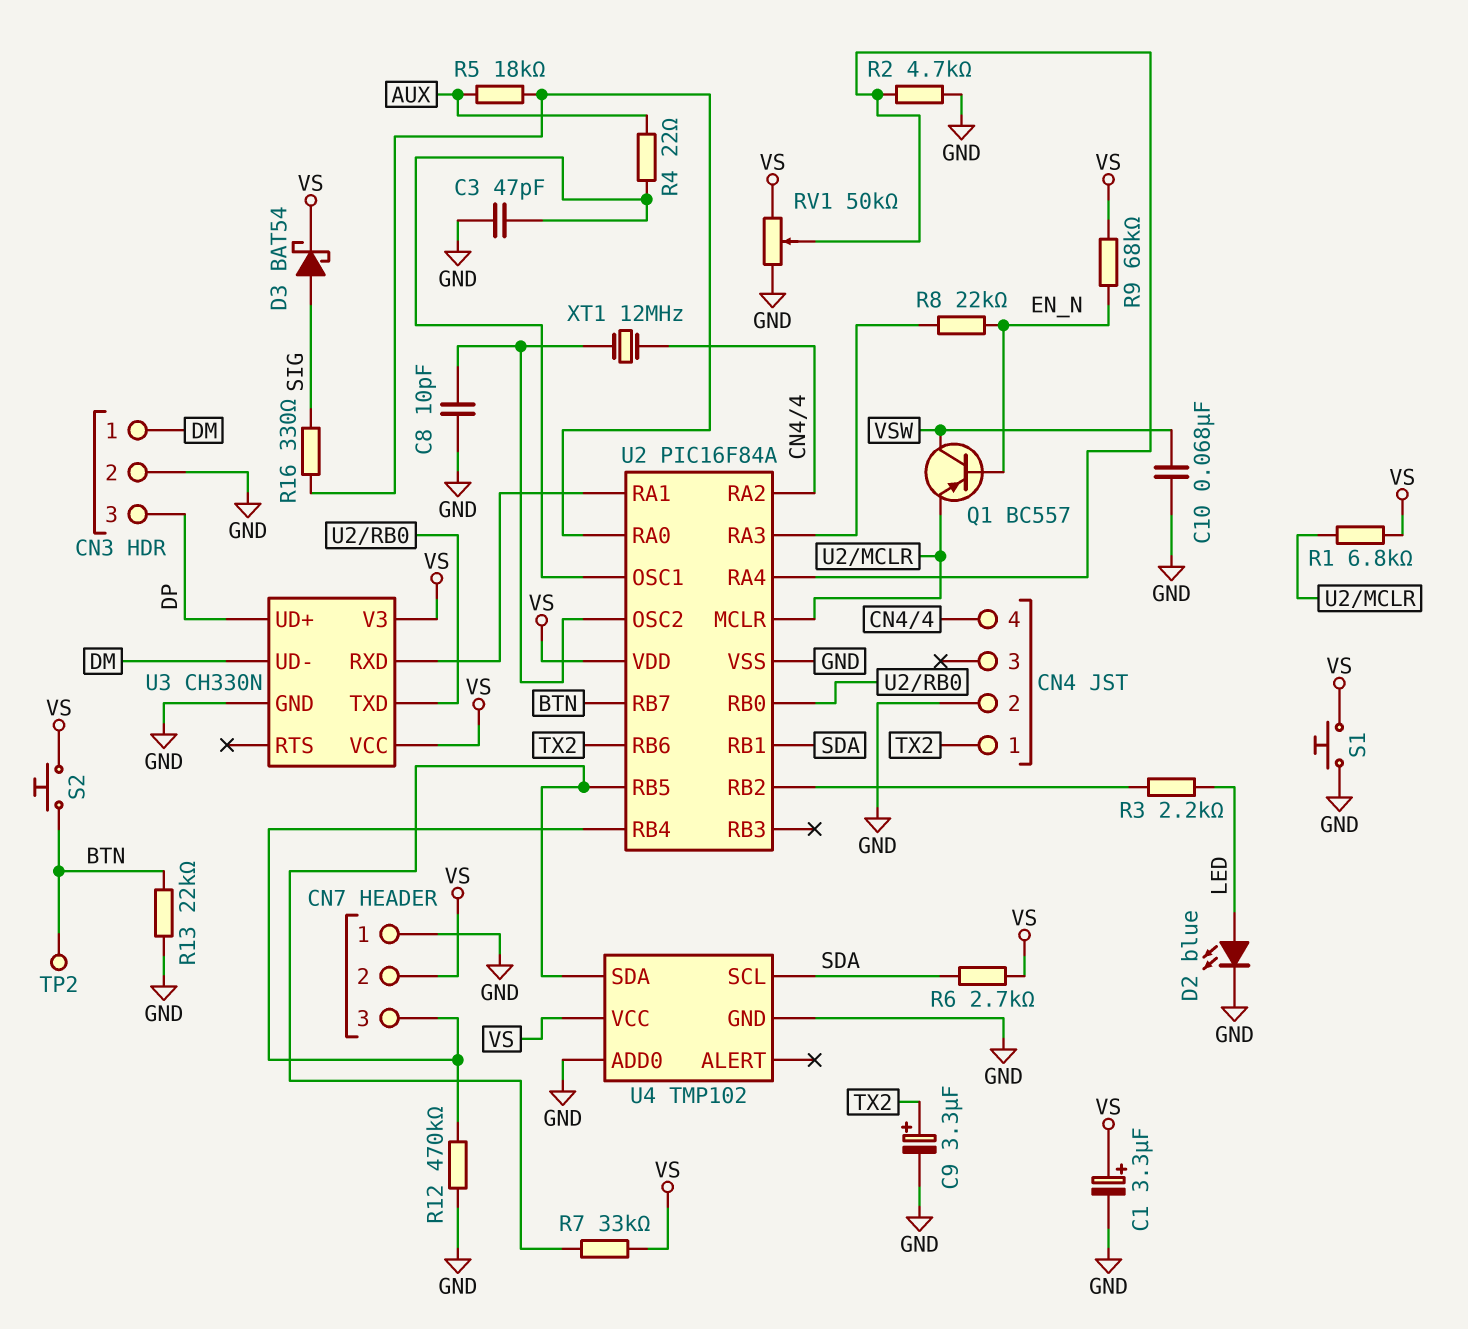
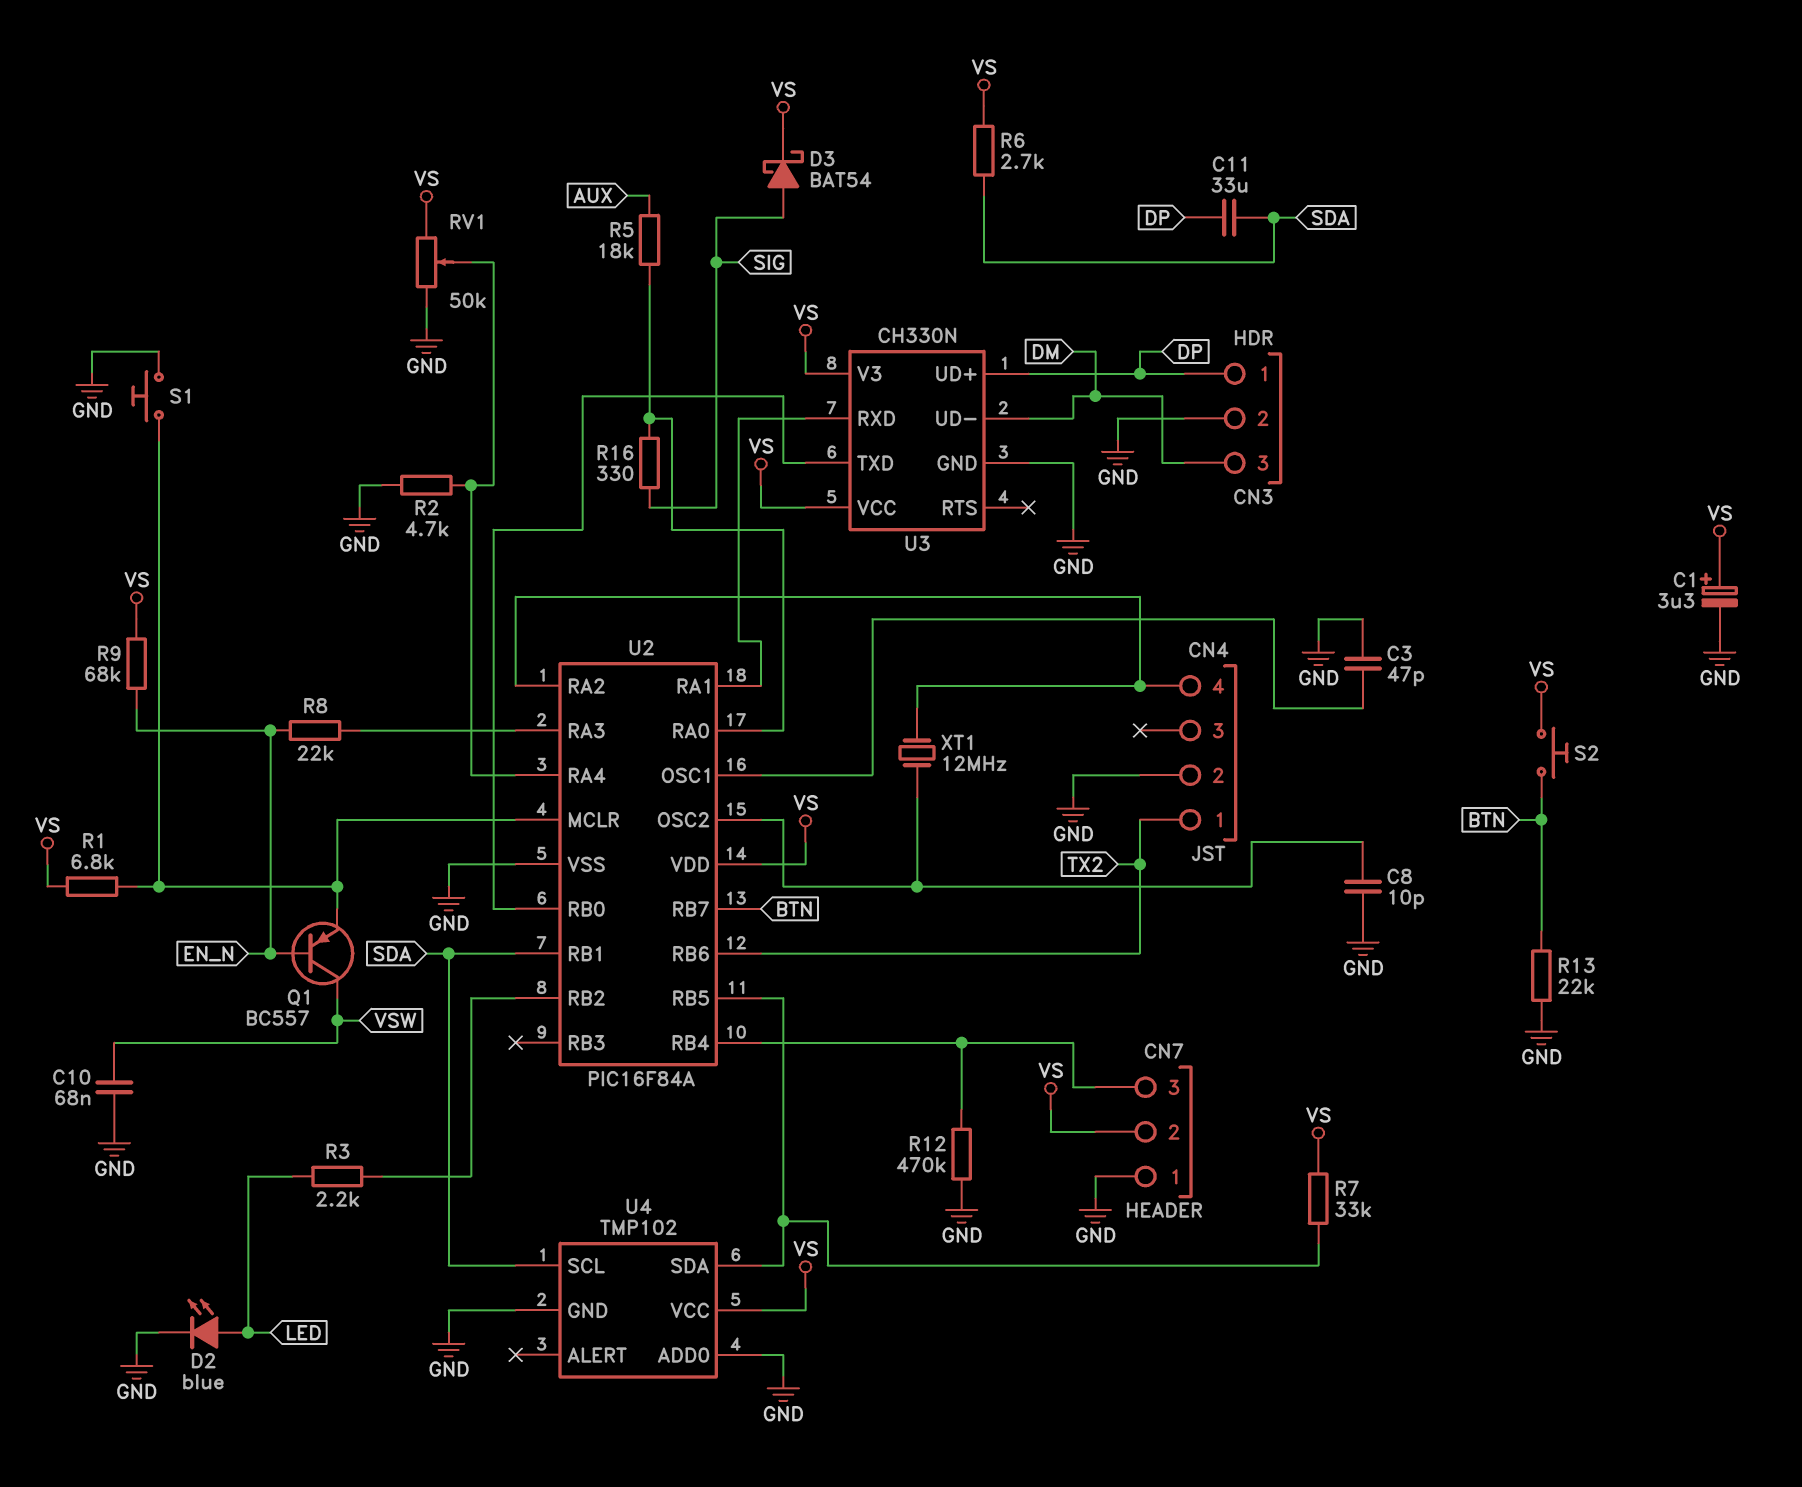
C9: 3.3uF (plus TX2, minus GND) -> none
C11: none -> 33uF (DP, SDA)
CN3 pin 1: DM -> DP
CN3 pin 3: DP -> DM
R4: 22 (AUX, U2/OSC1) -> none
S1: button (GND, VS) -> button (GND, U2/MCLR)
TP2: test point (BTN) -> none

